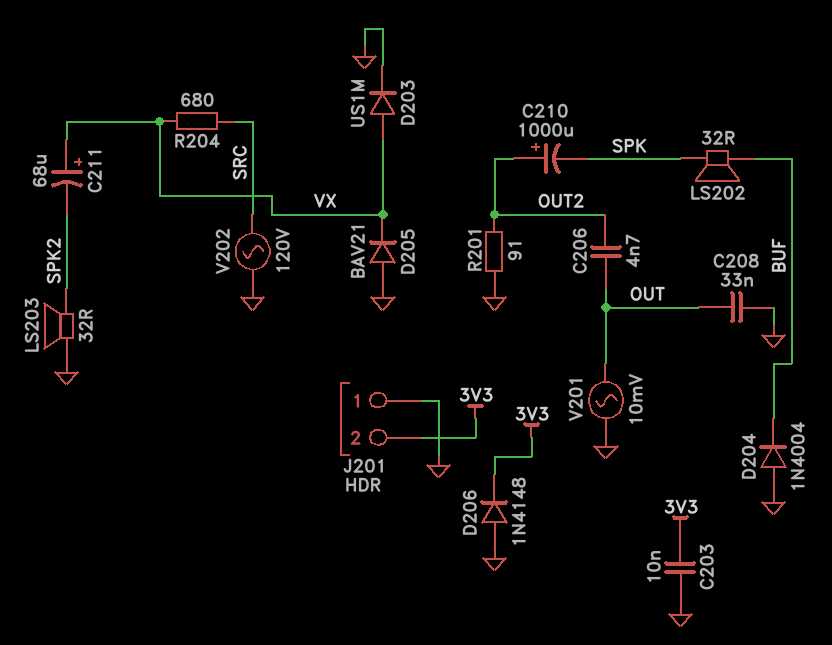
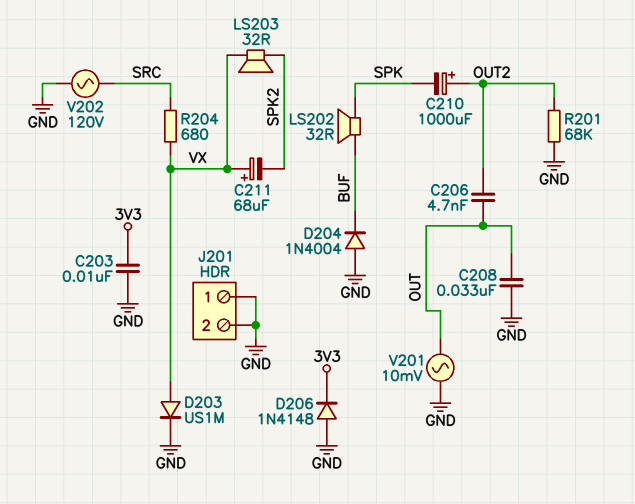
D205: diode BAV21 (A GND, K VX) -> none
J201 pin 2: 3V3 -> GND
LS203: speaker 32R (GND, SPK2) -> speaker 32R (SPK2, VX)
R201: 91 (GND, OUT2) -> 68k (GND, OUT2)

